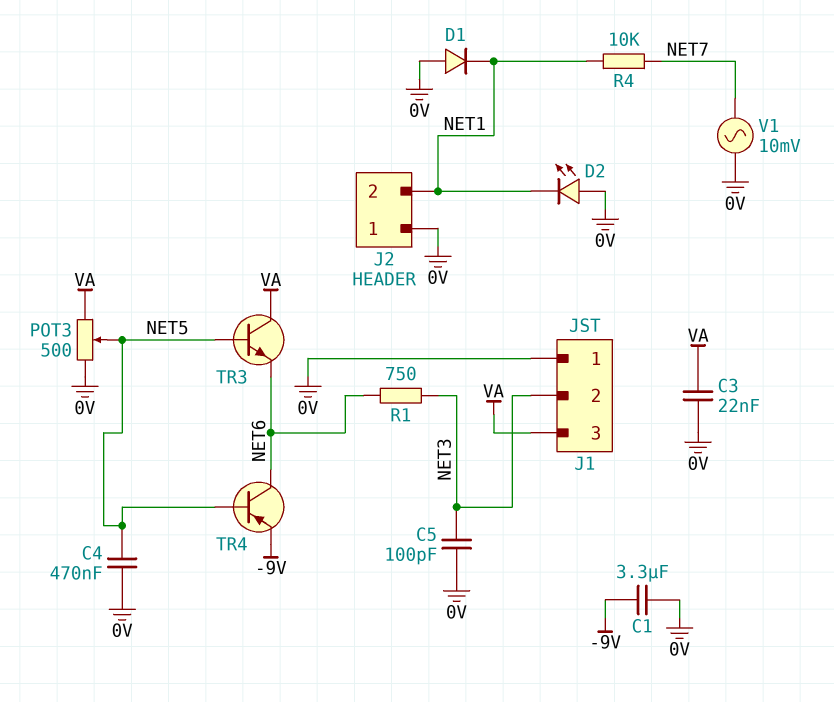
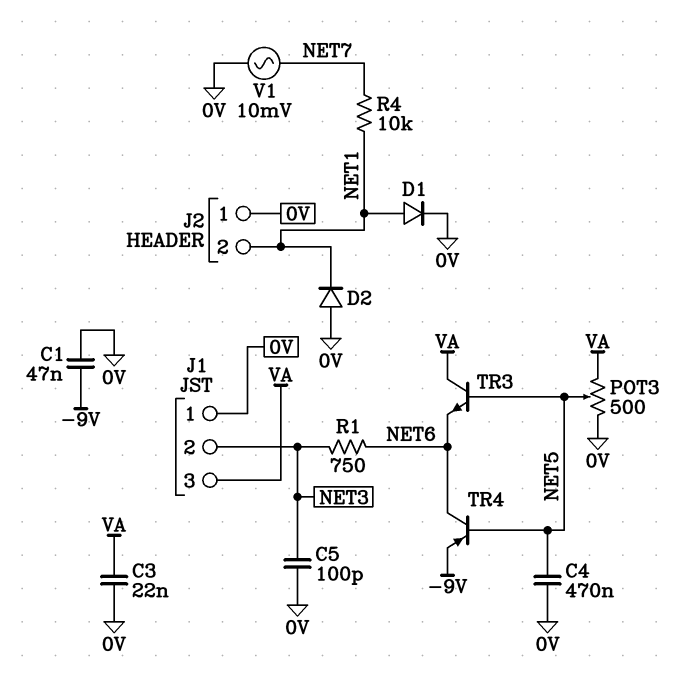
C1: 3.3uF (-9V, 0V) -> 47nF (-9V, 0V)
D1: diode (A 0V, K NET1) -> diode (A NET1, K 0V)
D2: LED (A 0V, K NET1) -> diode (A 0V, K NET1)

